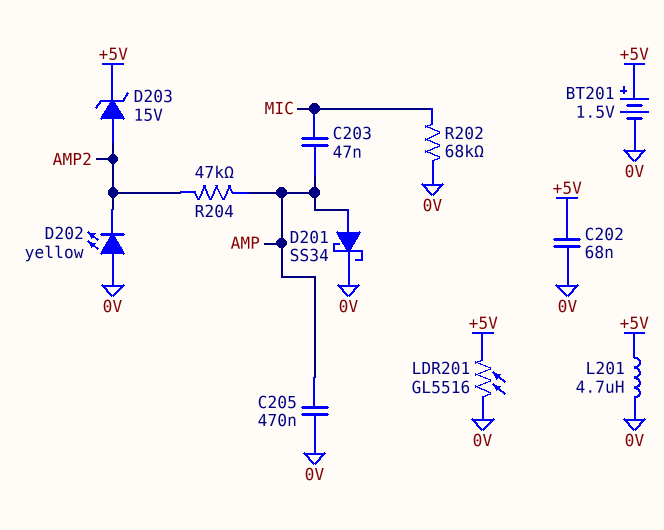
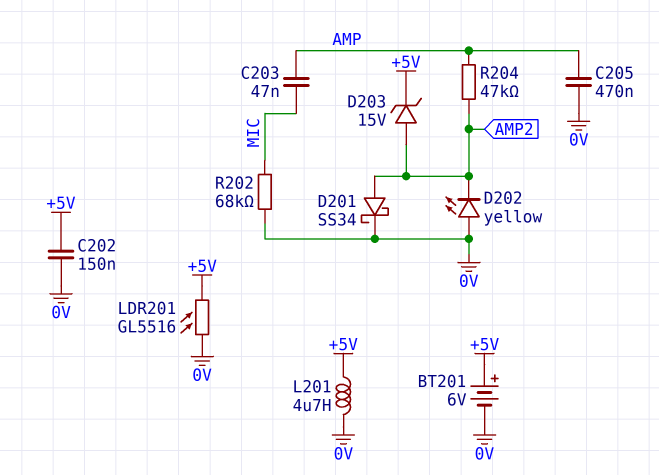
BT201: 1.5V (plus +5V, minus 0V) -> 6V (plus +5V, minus 0V)
C202: 68nF (+5V, 0V) -> 150nF (+5V, 0V)
D201: schottky SS34 (A AMP, K 0V) -> schottky SS34 (A AMP2, K 0V)

